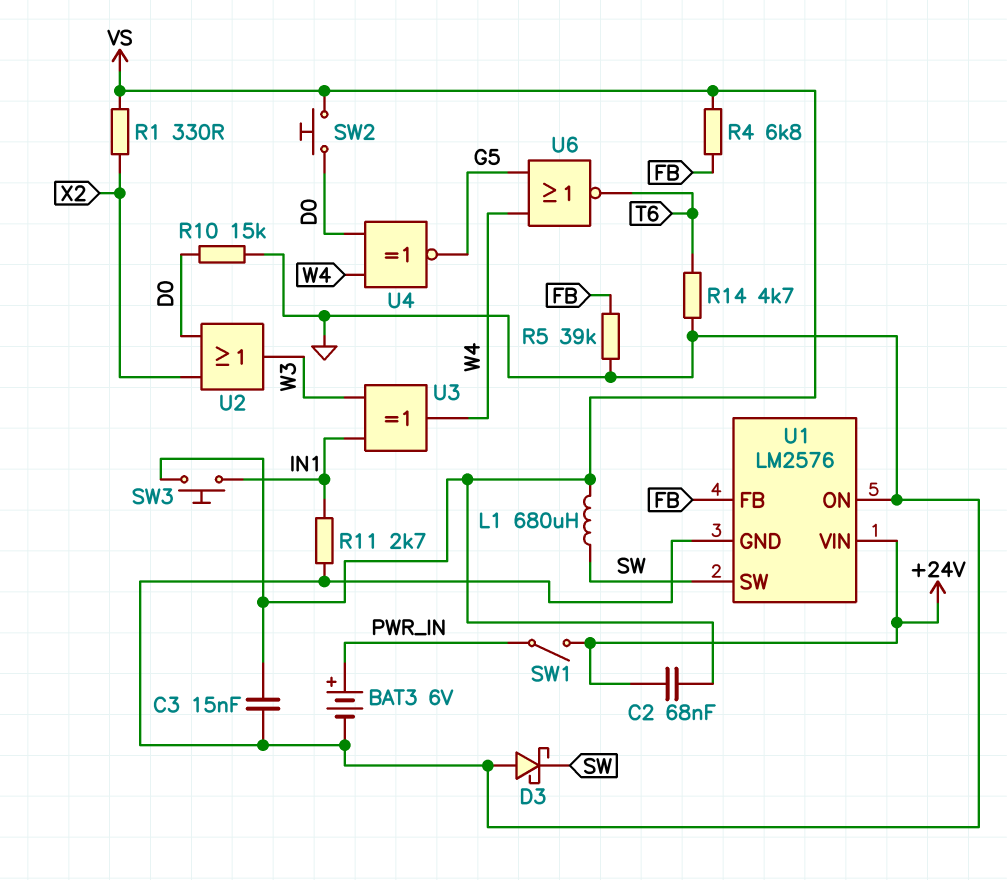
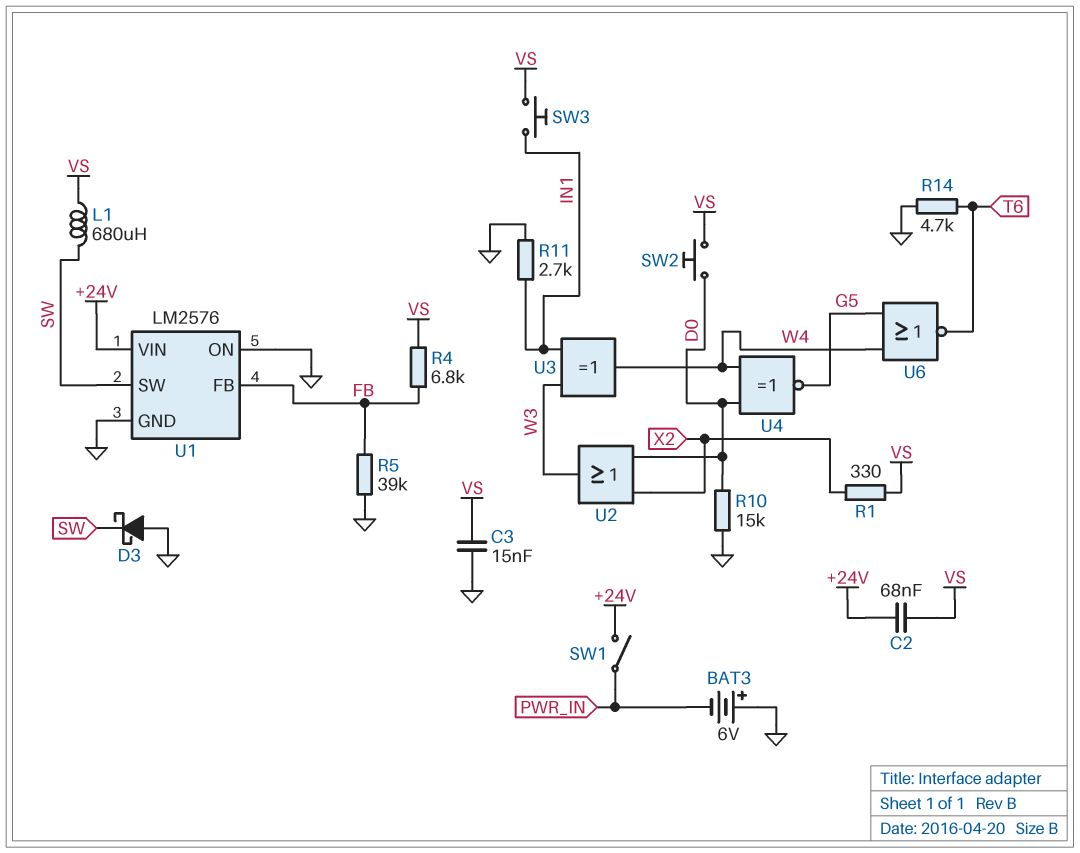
BAT3: 6V (plus PWR_IN, minus GND) -> 6V (plus GND, minus PWR_IN)

